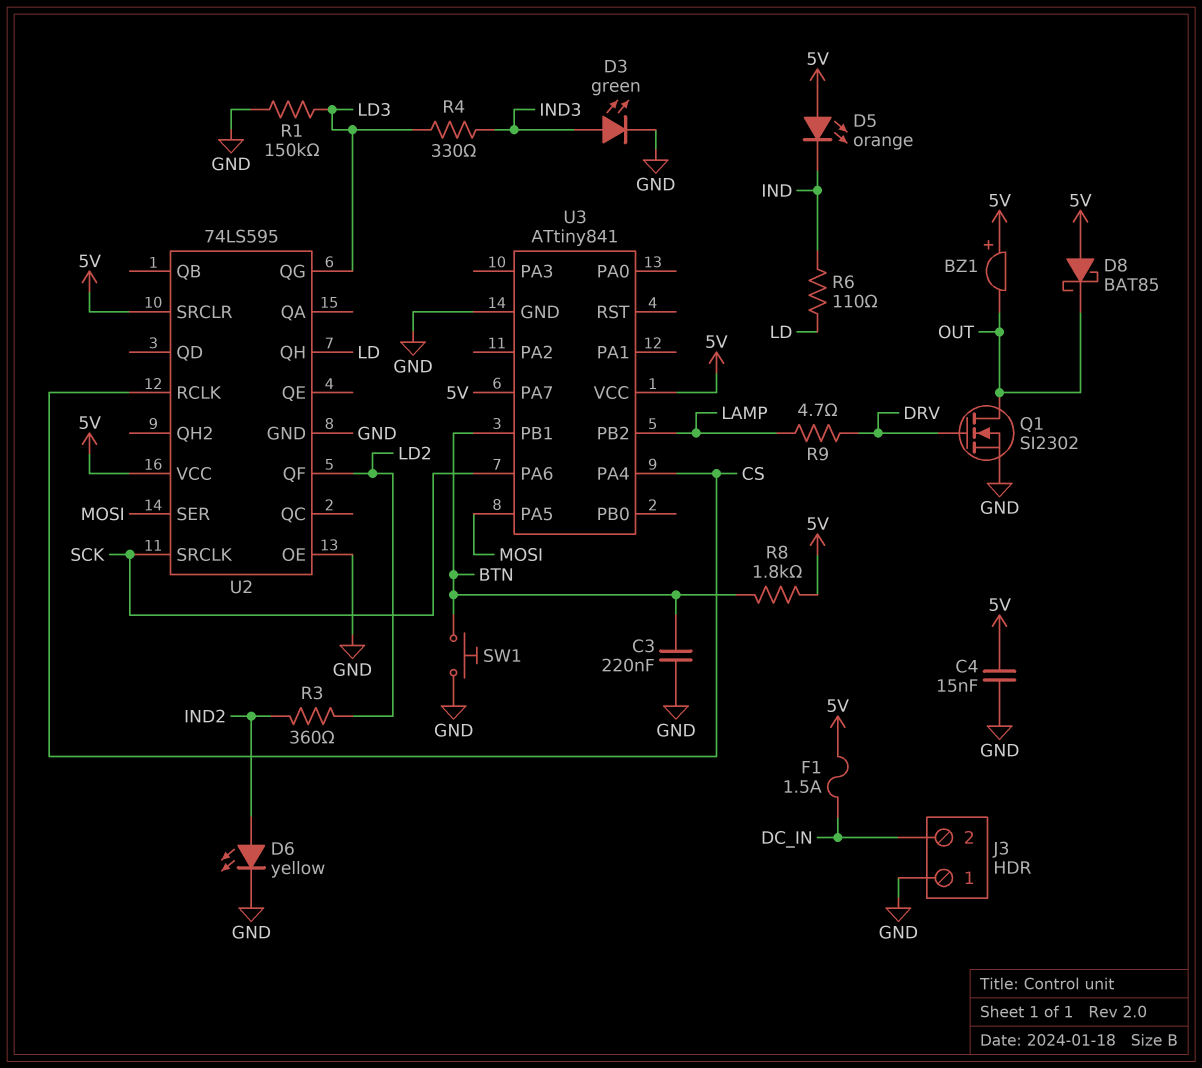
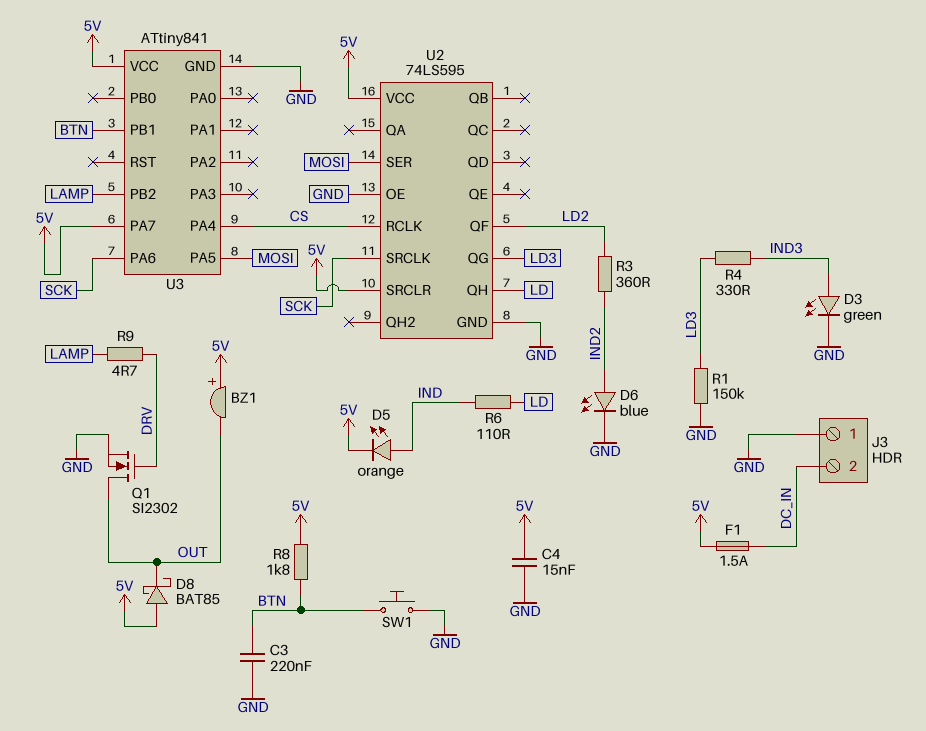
D5: LED orange (A 5V, K IND) -> LED orange (A IND, K 5V)
D6: LED yellow (A IND2, K GND) -> LED blue (A IND2, K GND)

